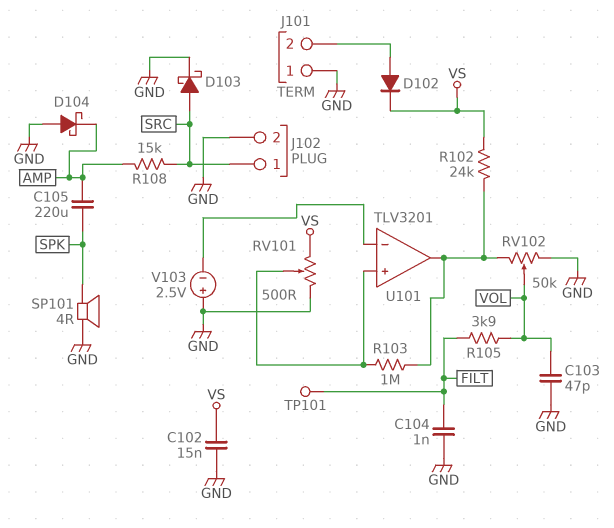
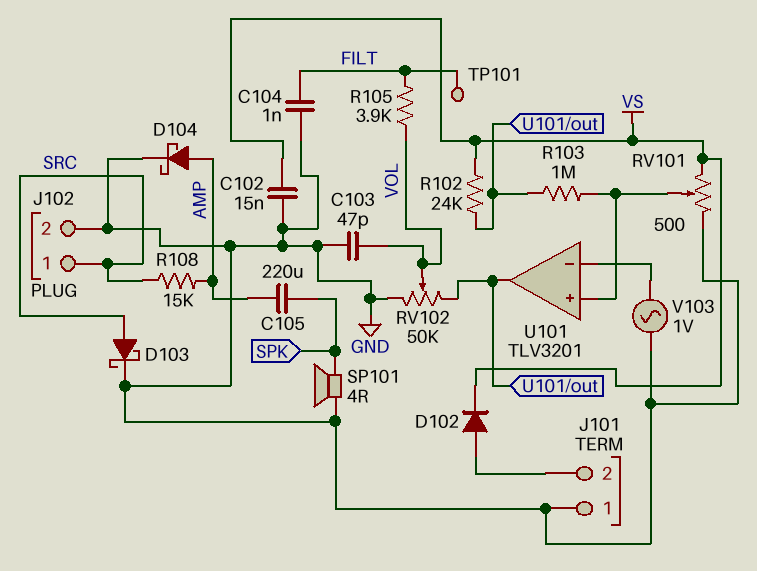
D104: schottky (A GND, K AMP) -> schottky (A AMP, K GND)
V103: 2.5V (plus GND, minus U101/in-) -> AC 1V (GND, U101/in-)

